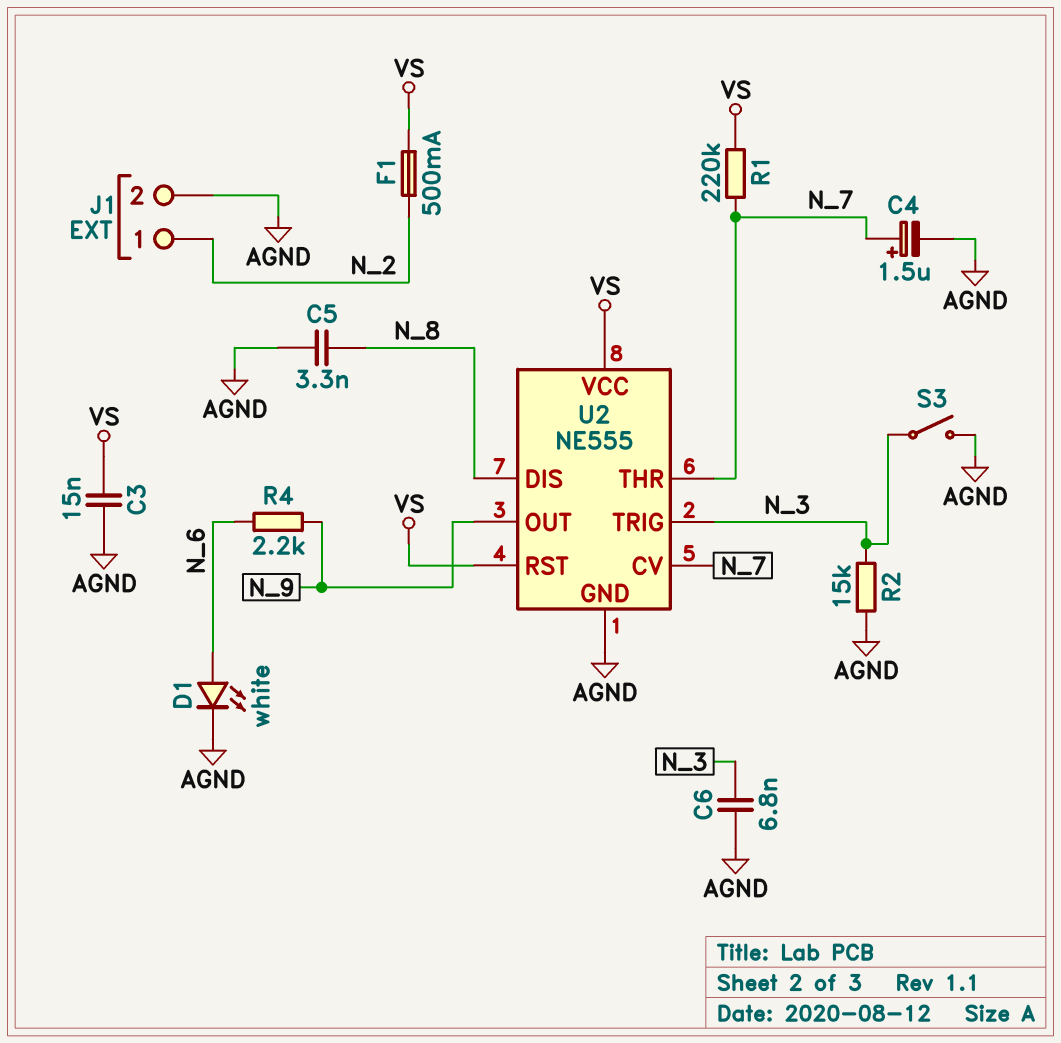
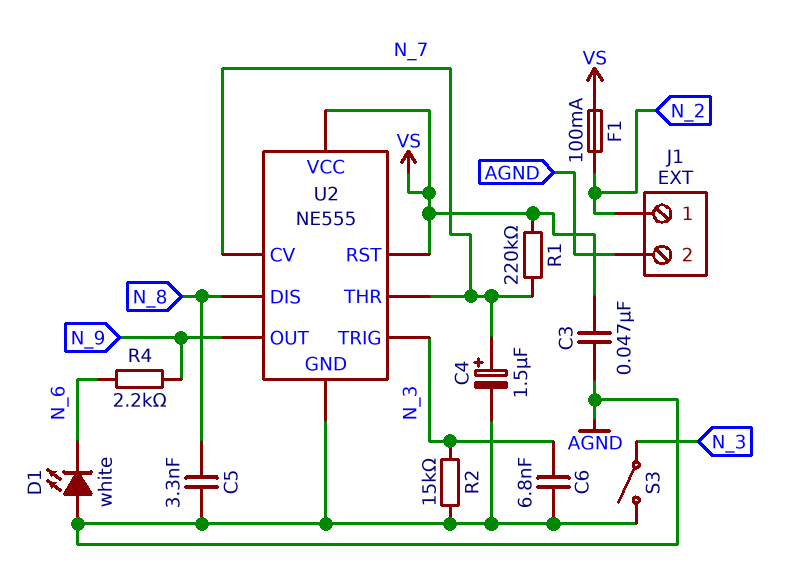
C3: 15nF (AGND, VS) -> 47nF (AGND, VS)
D1: LED white (A N_6, K AGND) -> LED white (A AGND, K N_6)
F1: 500mA (N_2, VS) -> 100mA (N_2, VS)

